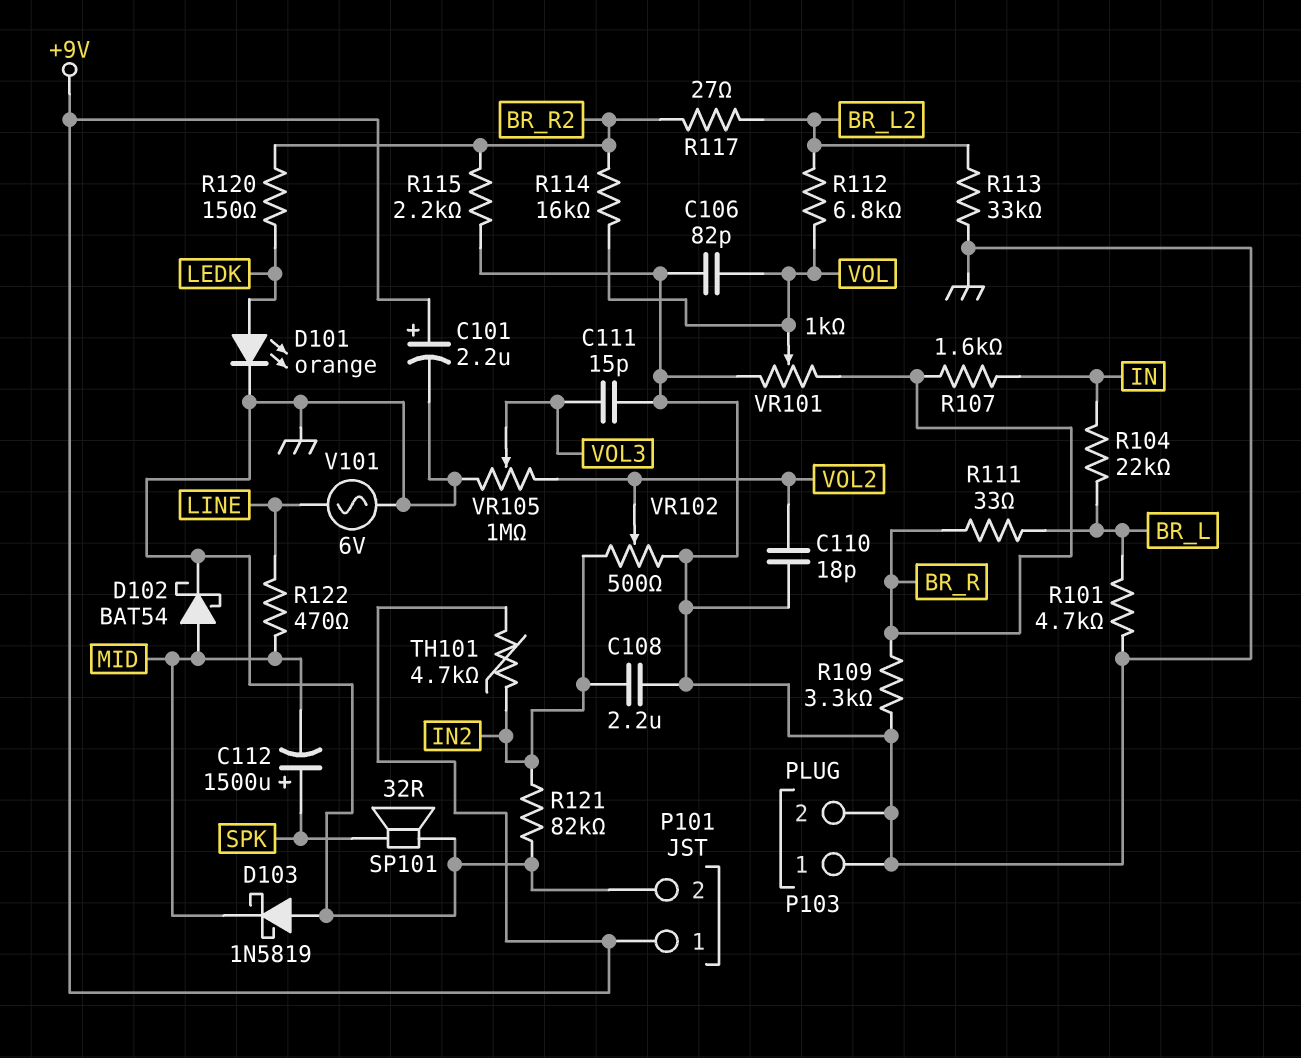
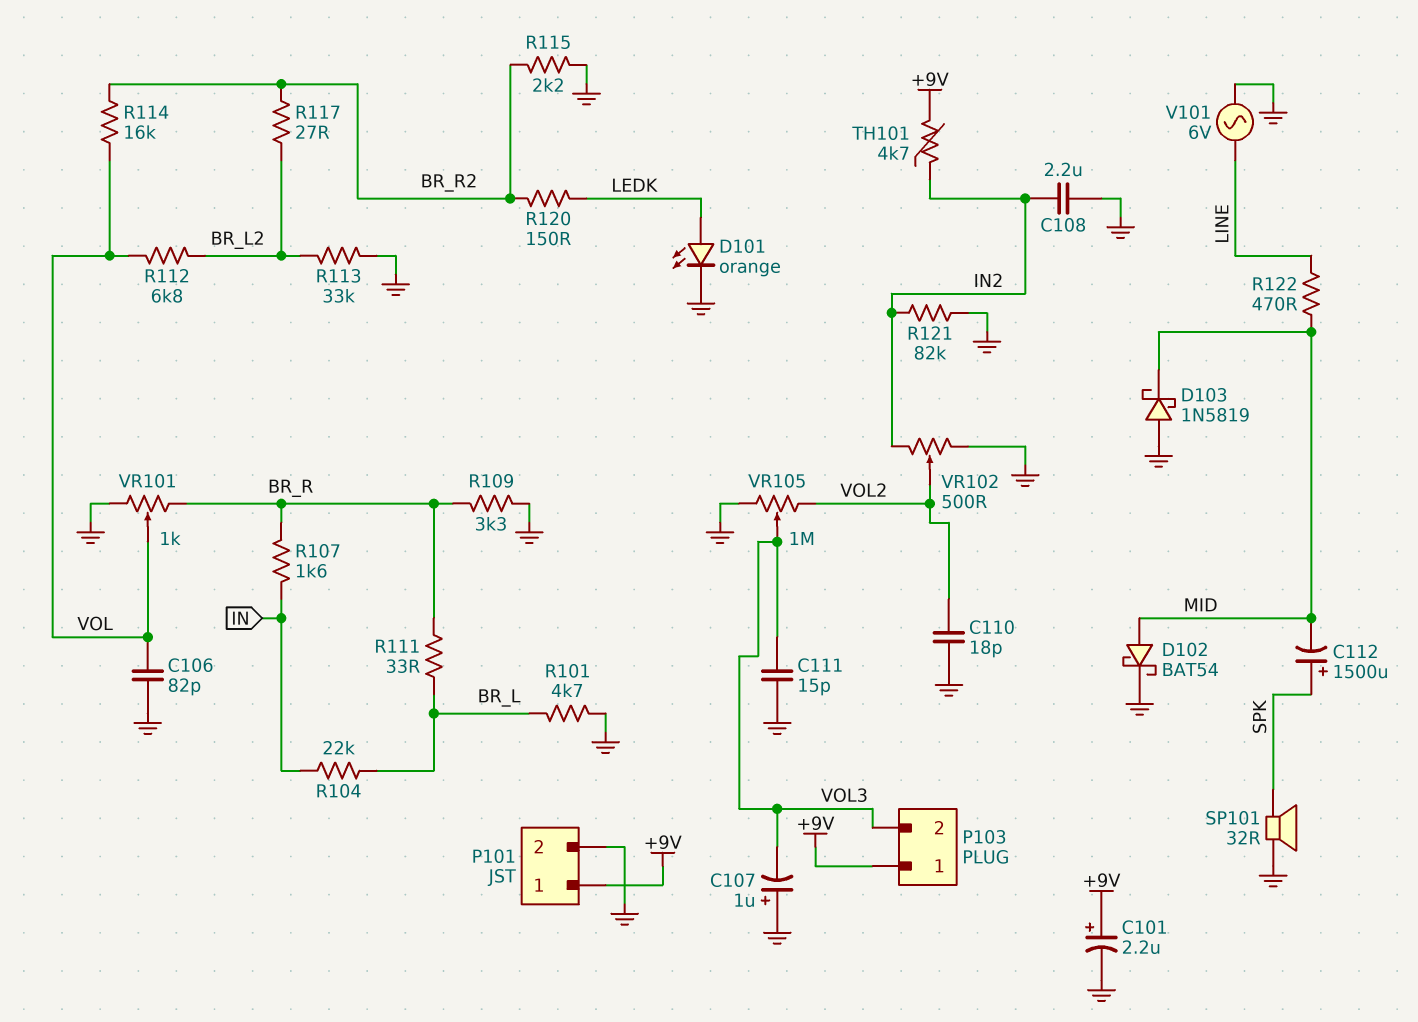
C107: none -> 1uF (plus GND, minus VOL3)
P103 pin 1: GND -> +9V
P103 pin 2: GND -> VOL3

